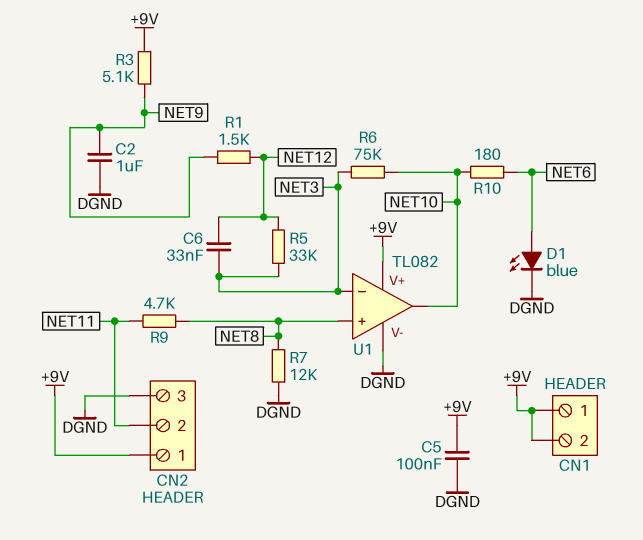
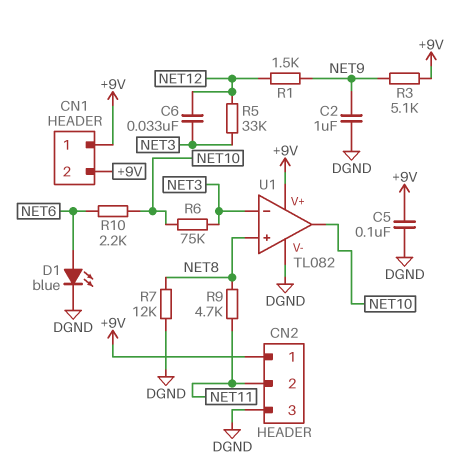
R10: 180 (NET6, NET10) -> 2.2k (NET6, NET10)

